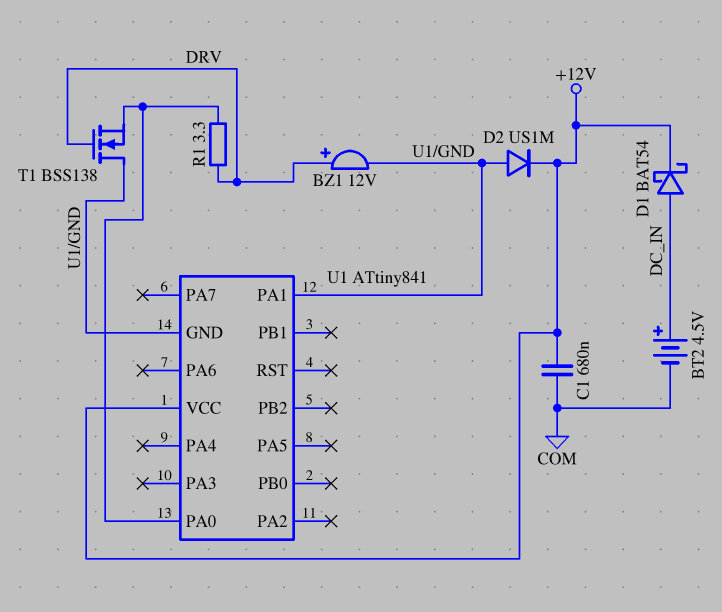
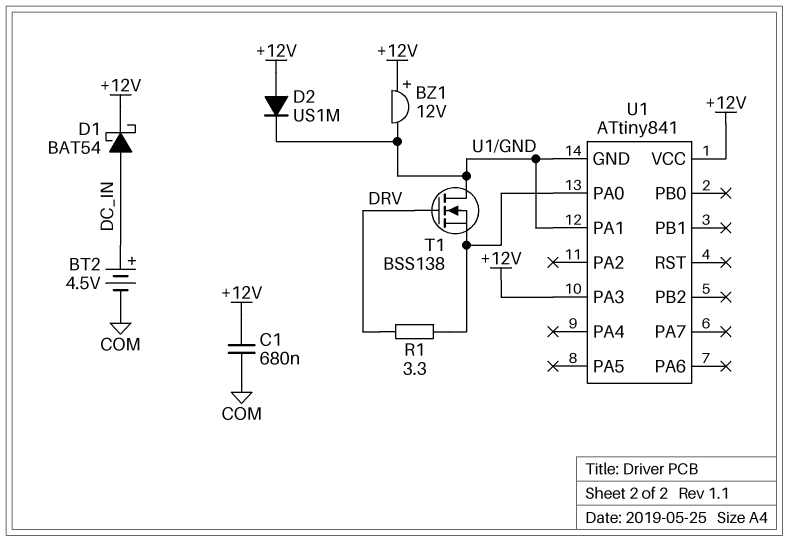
BZ1: buzzer 12V (plus DRV, minus U1/GND) -> buzzer 12V (plus +12V, minus U1/GND)
D2: diode US1M (A U1/GND, K +12V) -> diode US1M (A +12V, K U1/GND)
U1 pin PA3: none -> +12V

